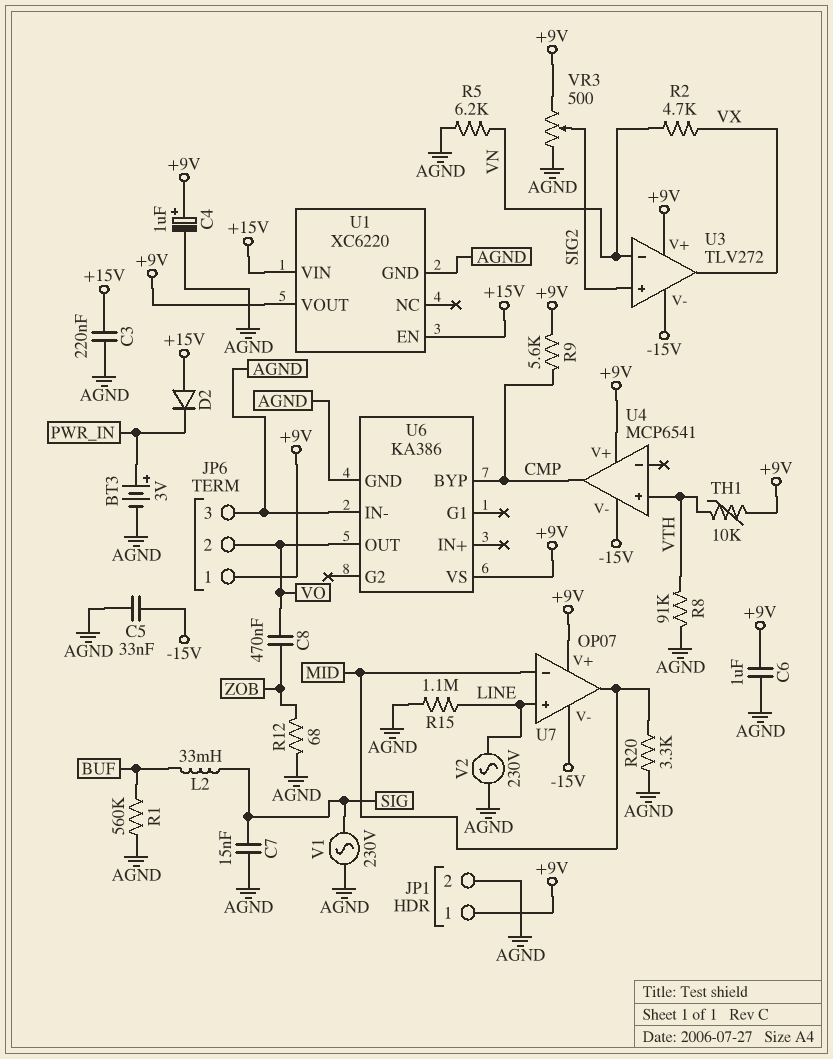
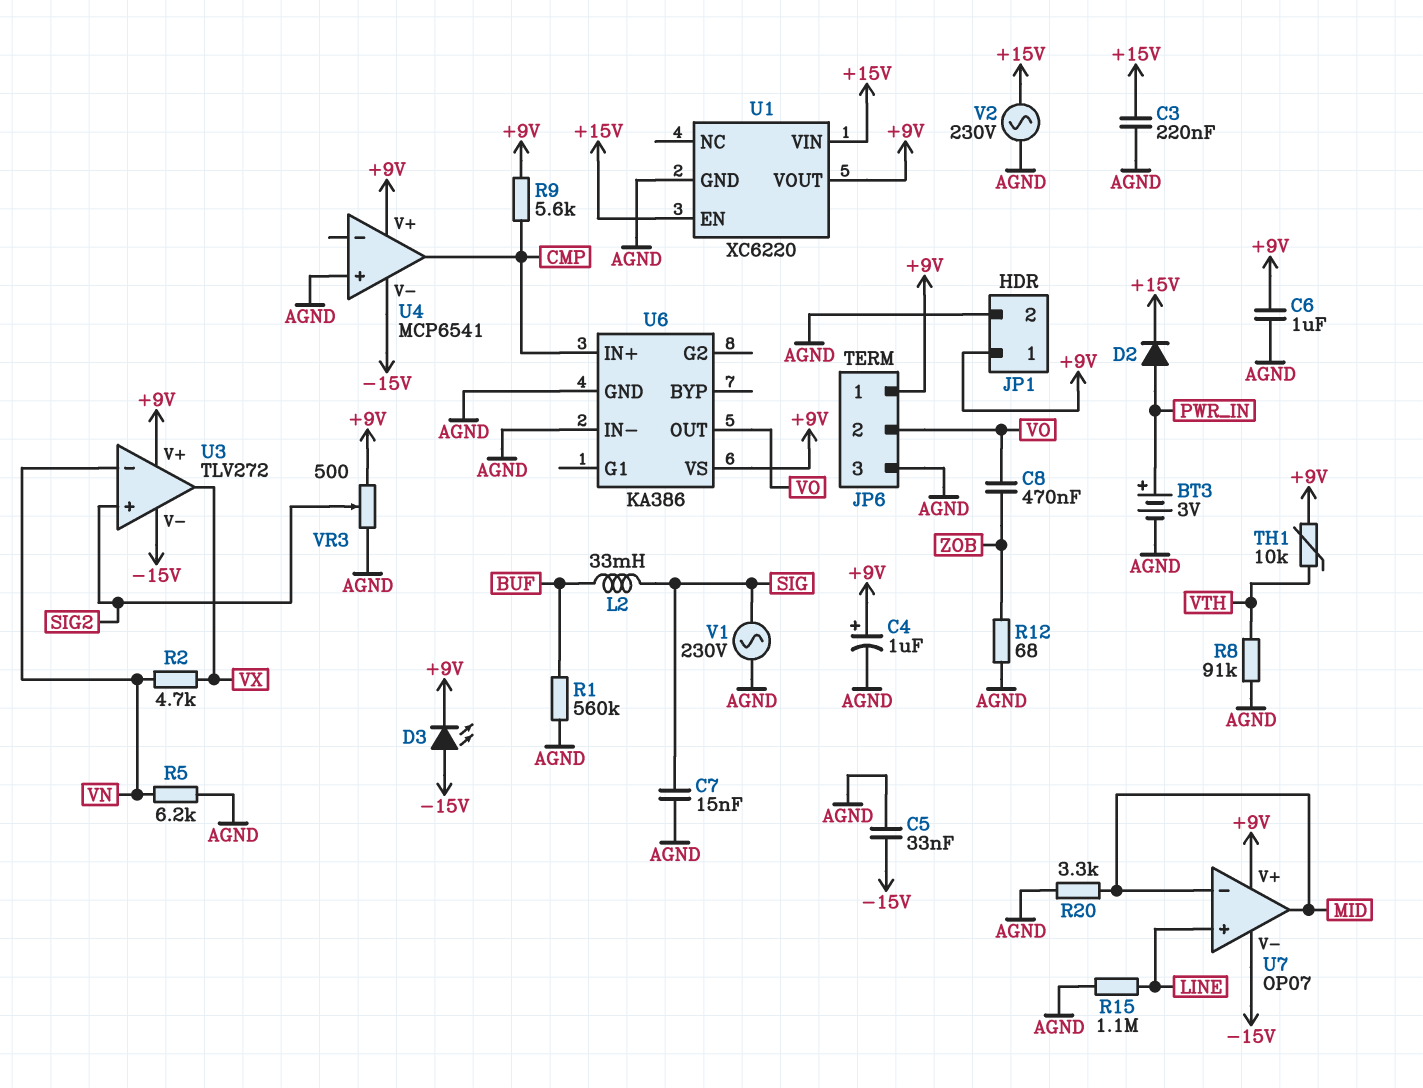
D2: diode (A +15V, K PWR_IN) -> diode (A PWR_IN, K +15V)
D3: none -> LED (A -15V, K +9V)
U4 pin in+: VTH -> AGND
U6 pin BYP: CMP -> none
U6 pin IN+: none -> CMP
V2: AC 230V (AGND, LINE) -> AC 230V (+15V, AGND)

